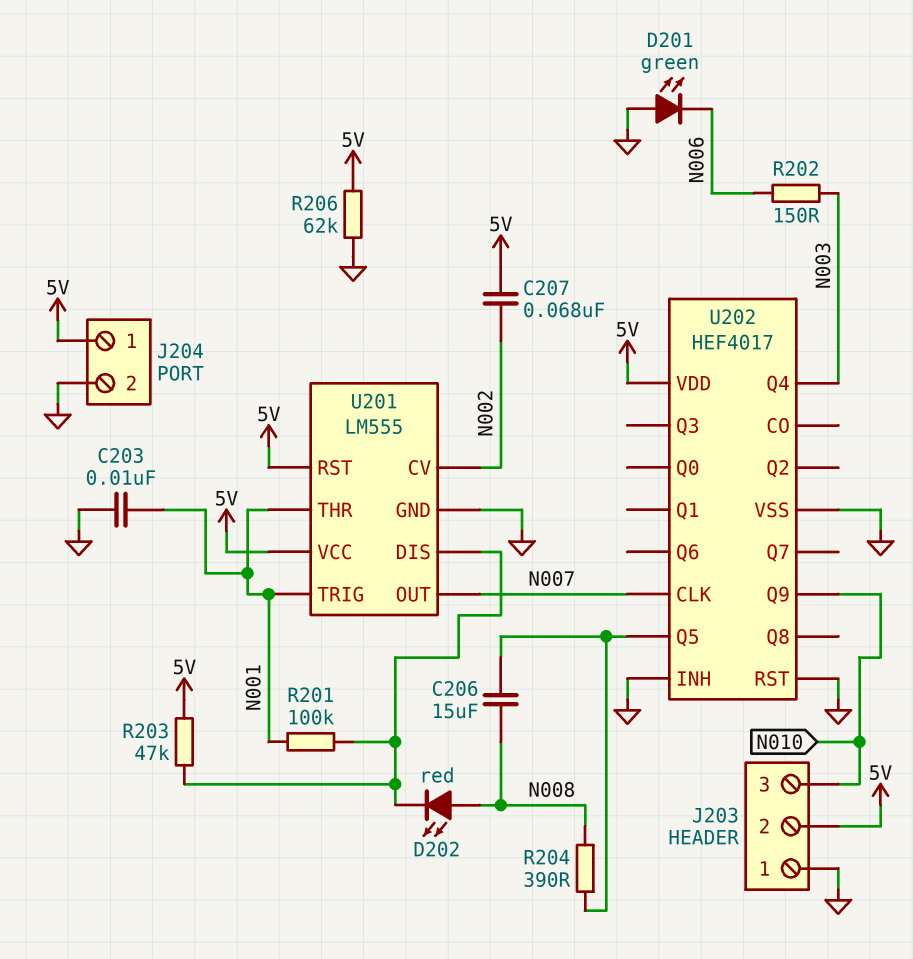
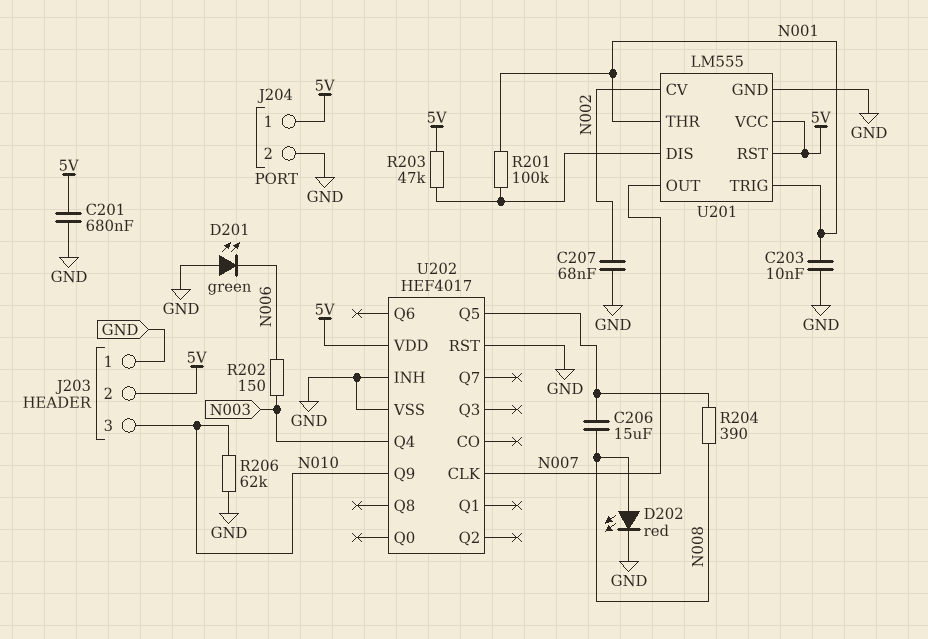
C201: none -> 680nF (5V, GND)
C207: 68nF (5V, N002) -> 68nF (GND, N002)
D202: LED red (A N008, K U201/DIS) -> LED red (A N008, K GND)
R206: 62k (5V, GND) -> 62k (GND, N010)

